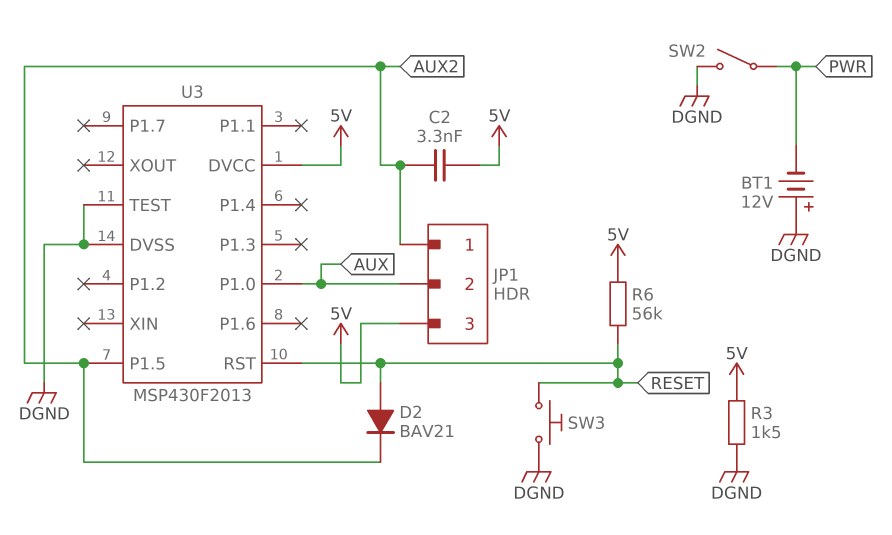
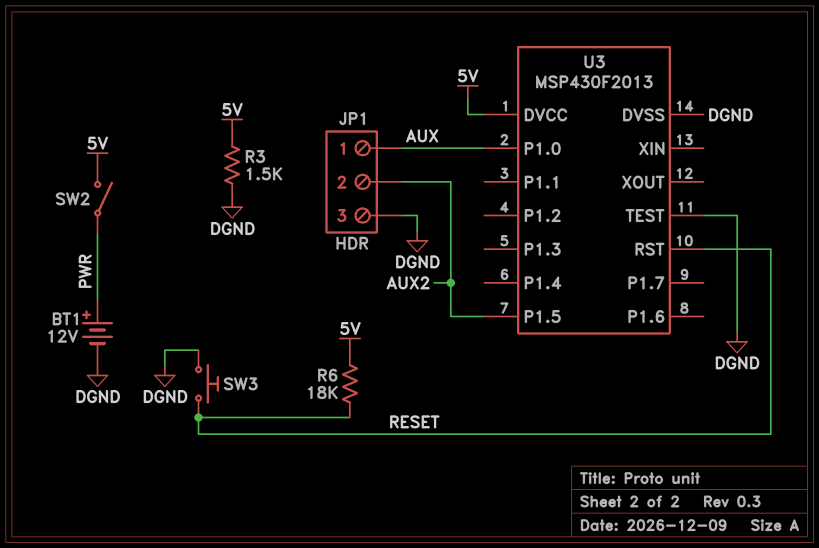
BT1: 12V (plus DGND, minus PWR) -> 12V (plus PWR, minus DGND)
C2: 3.3nF (5V, AUX2) -> none
D2: diode BAV21 (A RESET, K AUX2) -> none
JP1 pin 1: AUX2 -> AUX
JP1 pin 2: AUX -> AUX2
JP1 pin 3: 5V -> DGND
R6: 56k (5V, RESET) -> 18k (5V, RESET)
SW2: switch (DGND, PWR) -> switch (5V, PWR)

